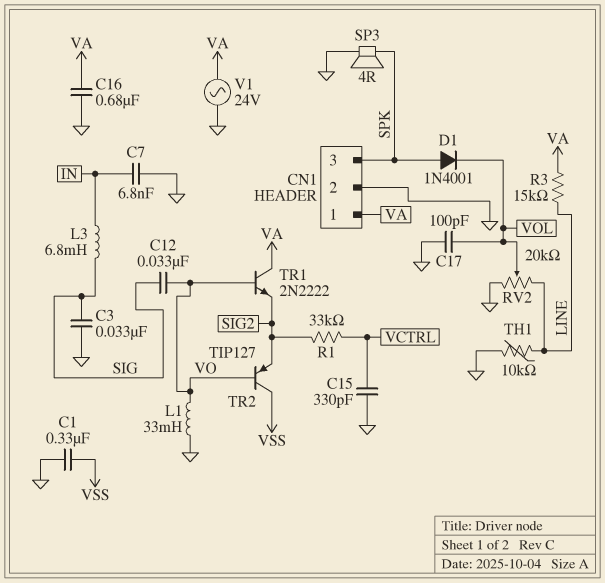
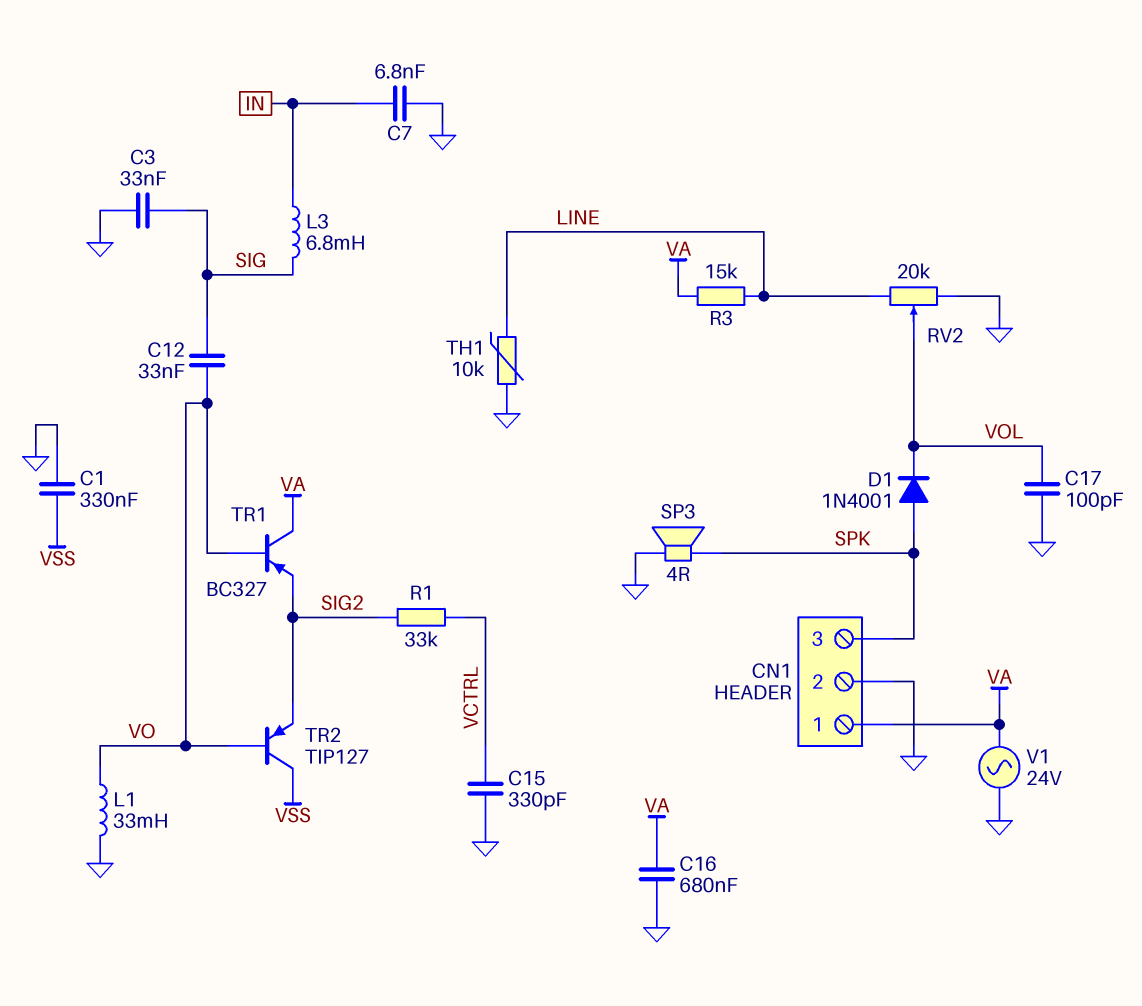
TR1: NPN 2N2222 (B VO, C VA, E SIG2) -> PNP BC327 (B VO, C VA, E SIG2)

